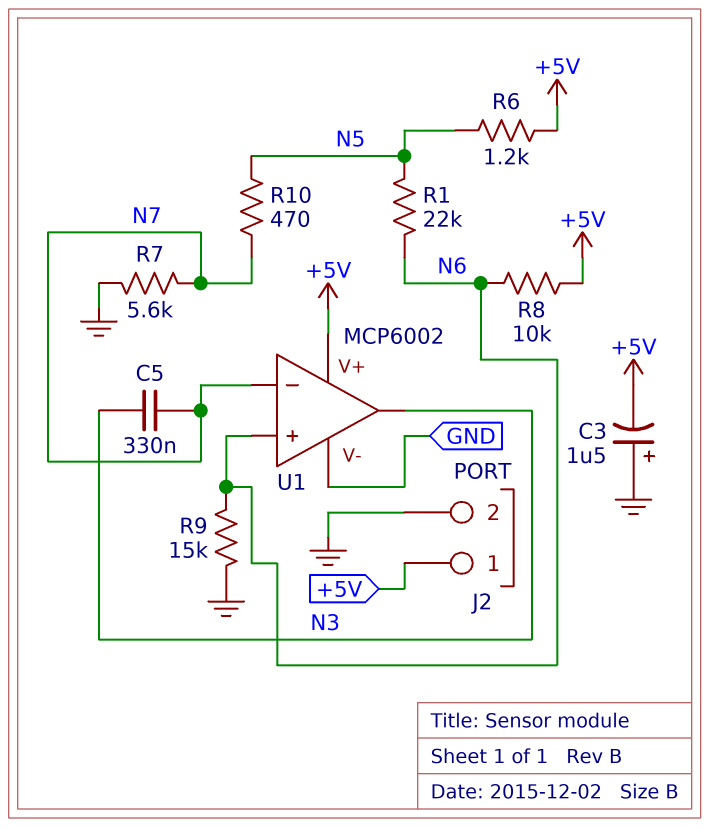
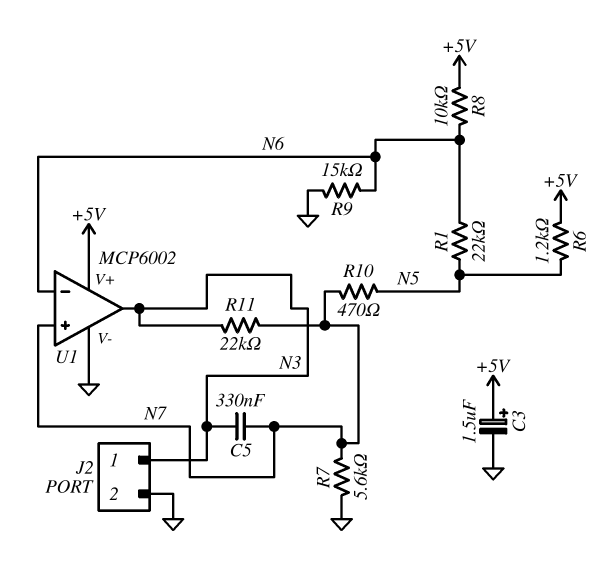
C3: 1.5uF (plus GND, minus +5V) -> 1.5uF (plus +5V, minus GND)
J2 pin 1: +5V -> N3
R11: none -> 22k (N3, N7)
U1 pin in+: N6 -> N7
U1 pin in-: N7 -> N6

